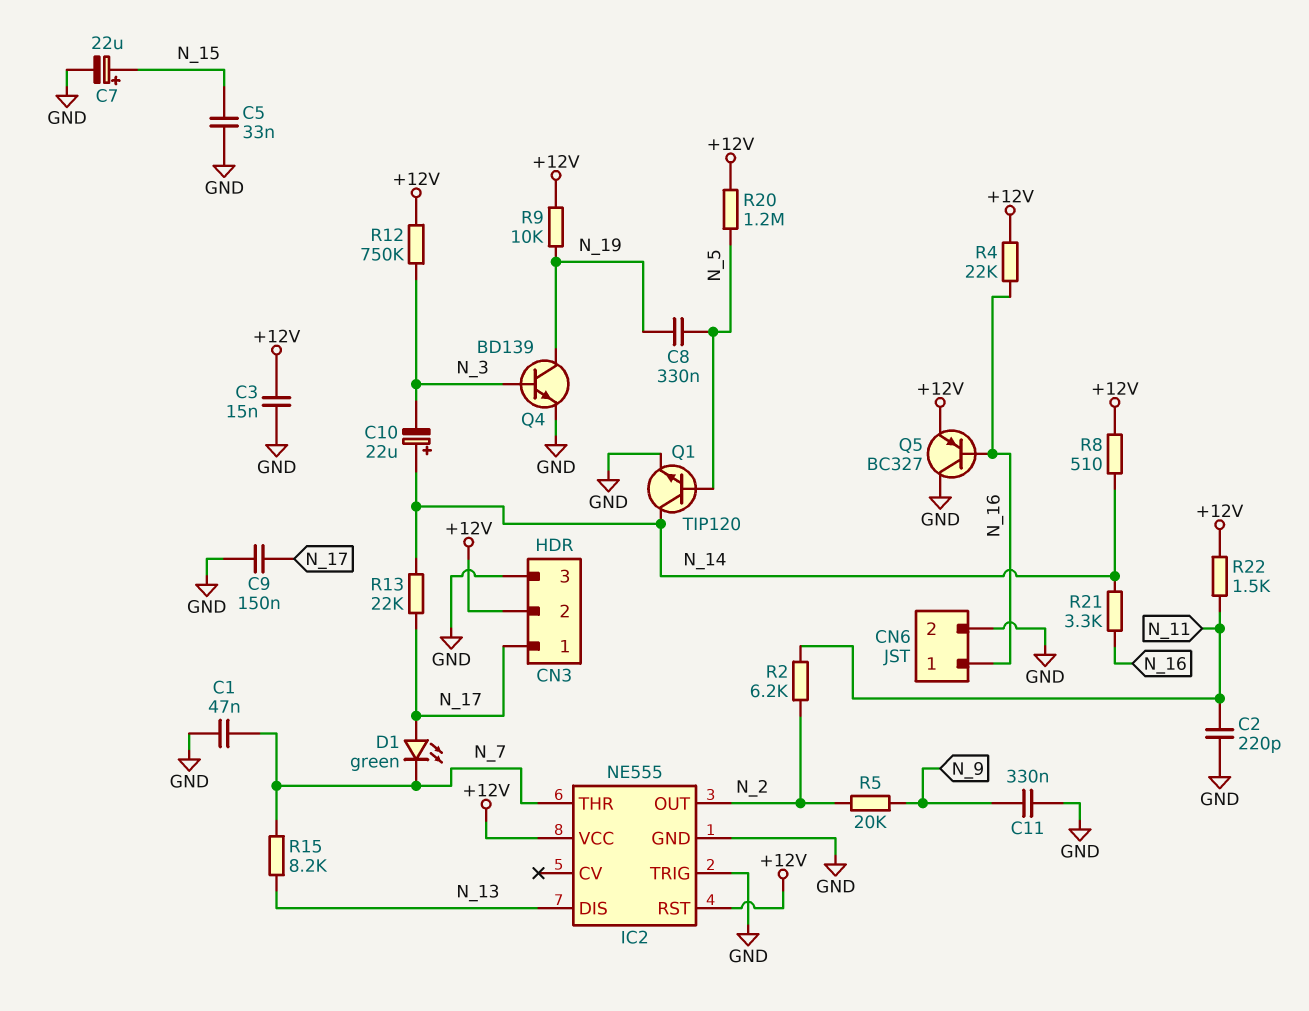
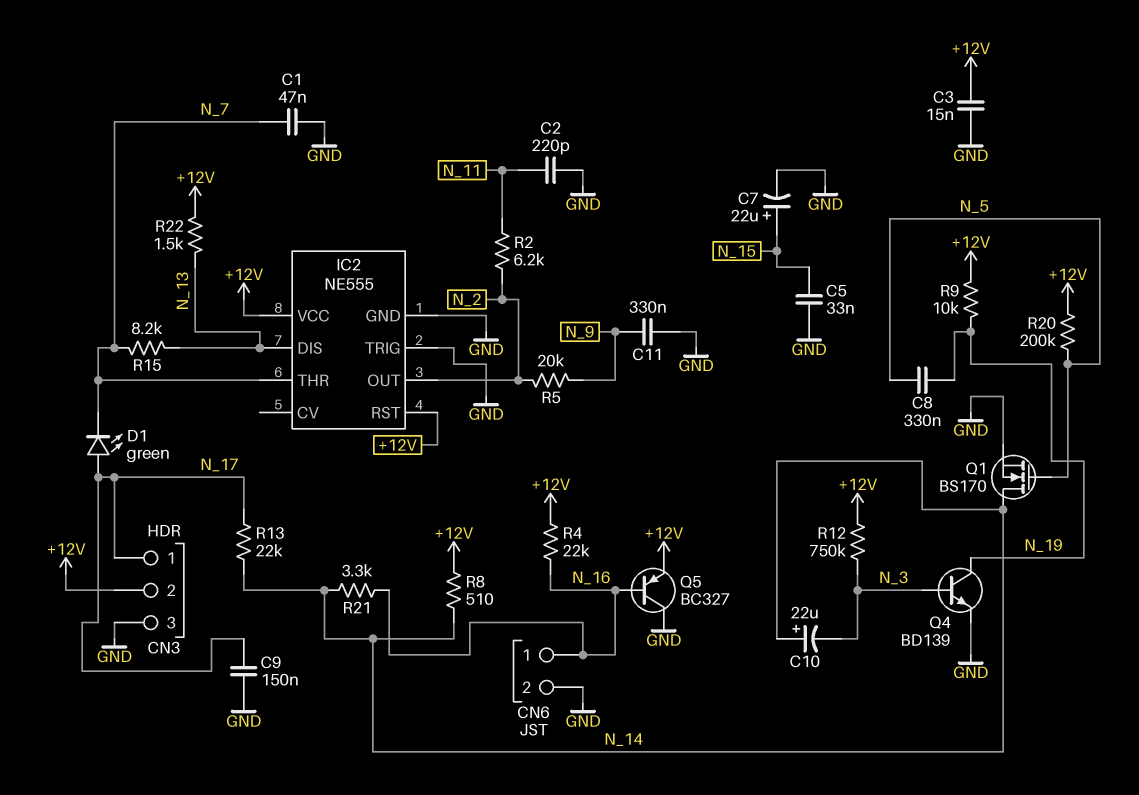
Q1: NPN TIP120 (B N_5, C N_14, E GND) -> NMOS BS170 (G N_5, D N_14, S GND)
R20: 1.2M (+12V, N_5) -> 200k (+12V, N_5)
R22: 1.5k (+12V, N_11) -> 1.5k (+12V, N_13)

